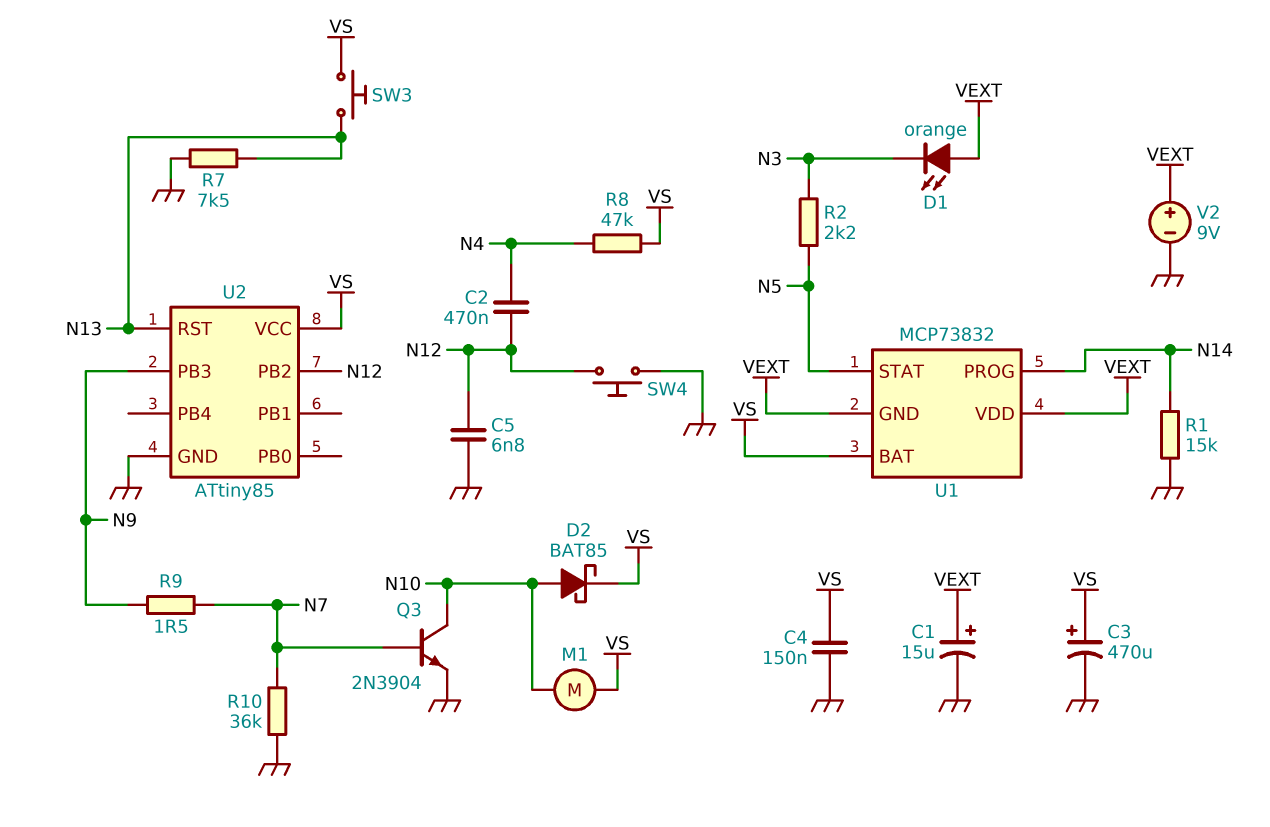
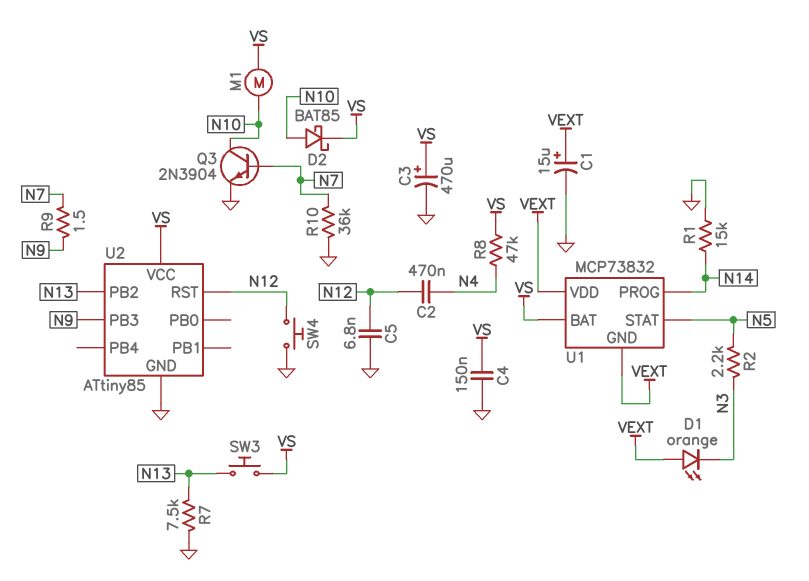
U2 pin PB2: N12 -> N13
U2 pin RST: N13 -> N12
V2: 9V (plus VEXT, minus GND) -> none

